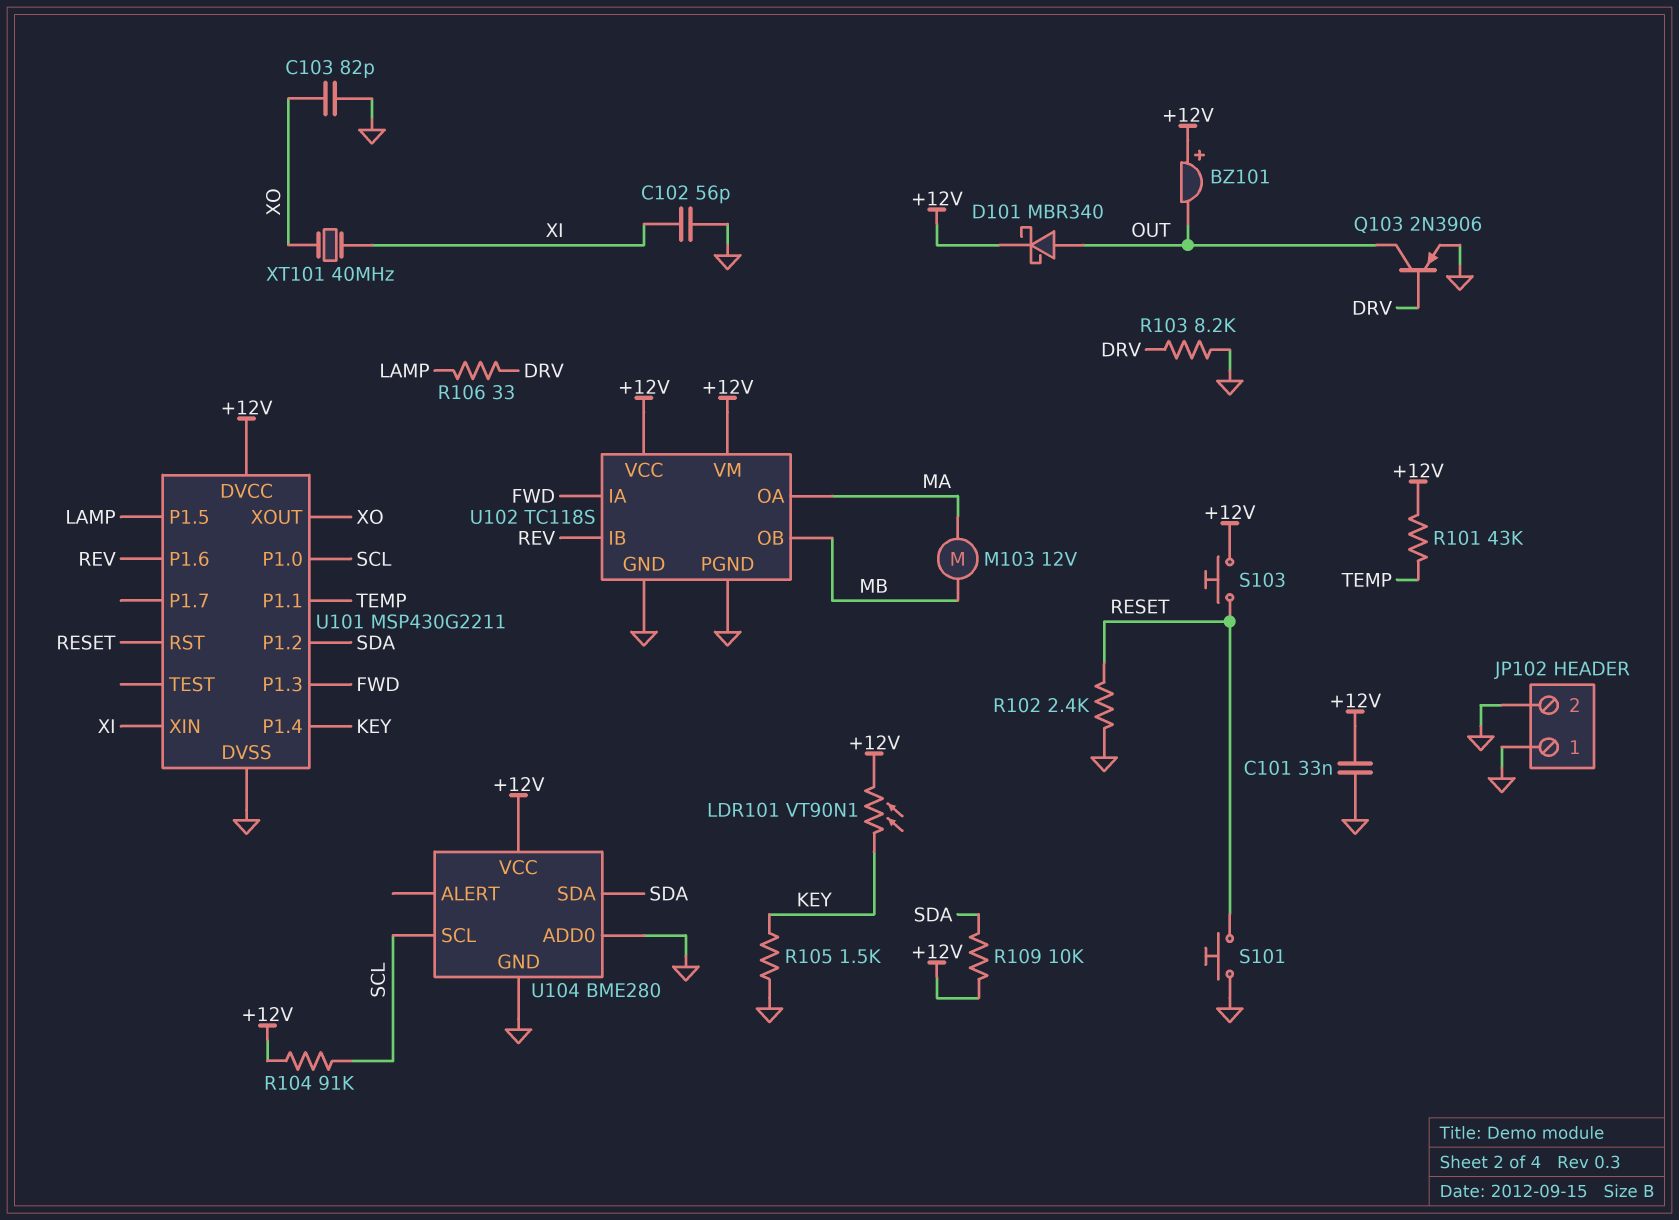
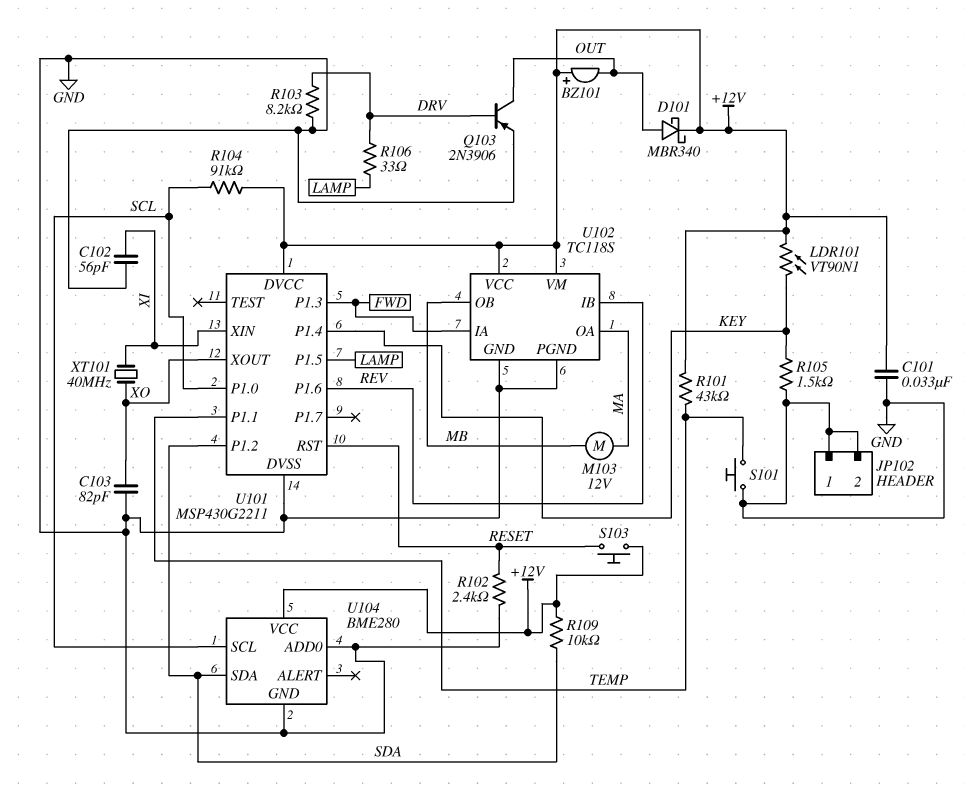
S101: button (GND, RESET) -> button (GND, TEMP)

